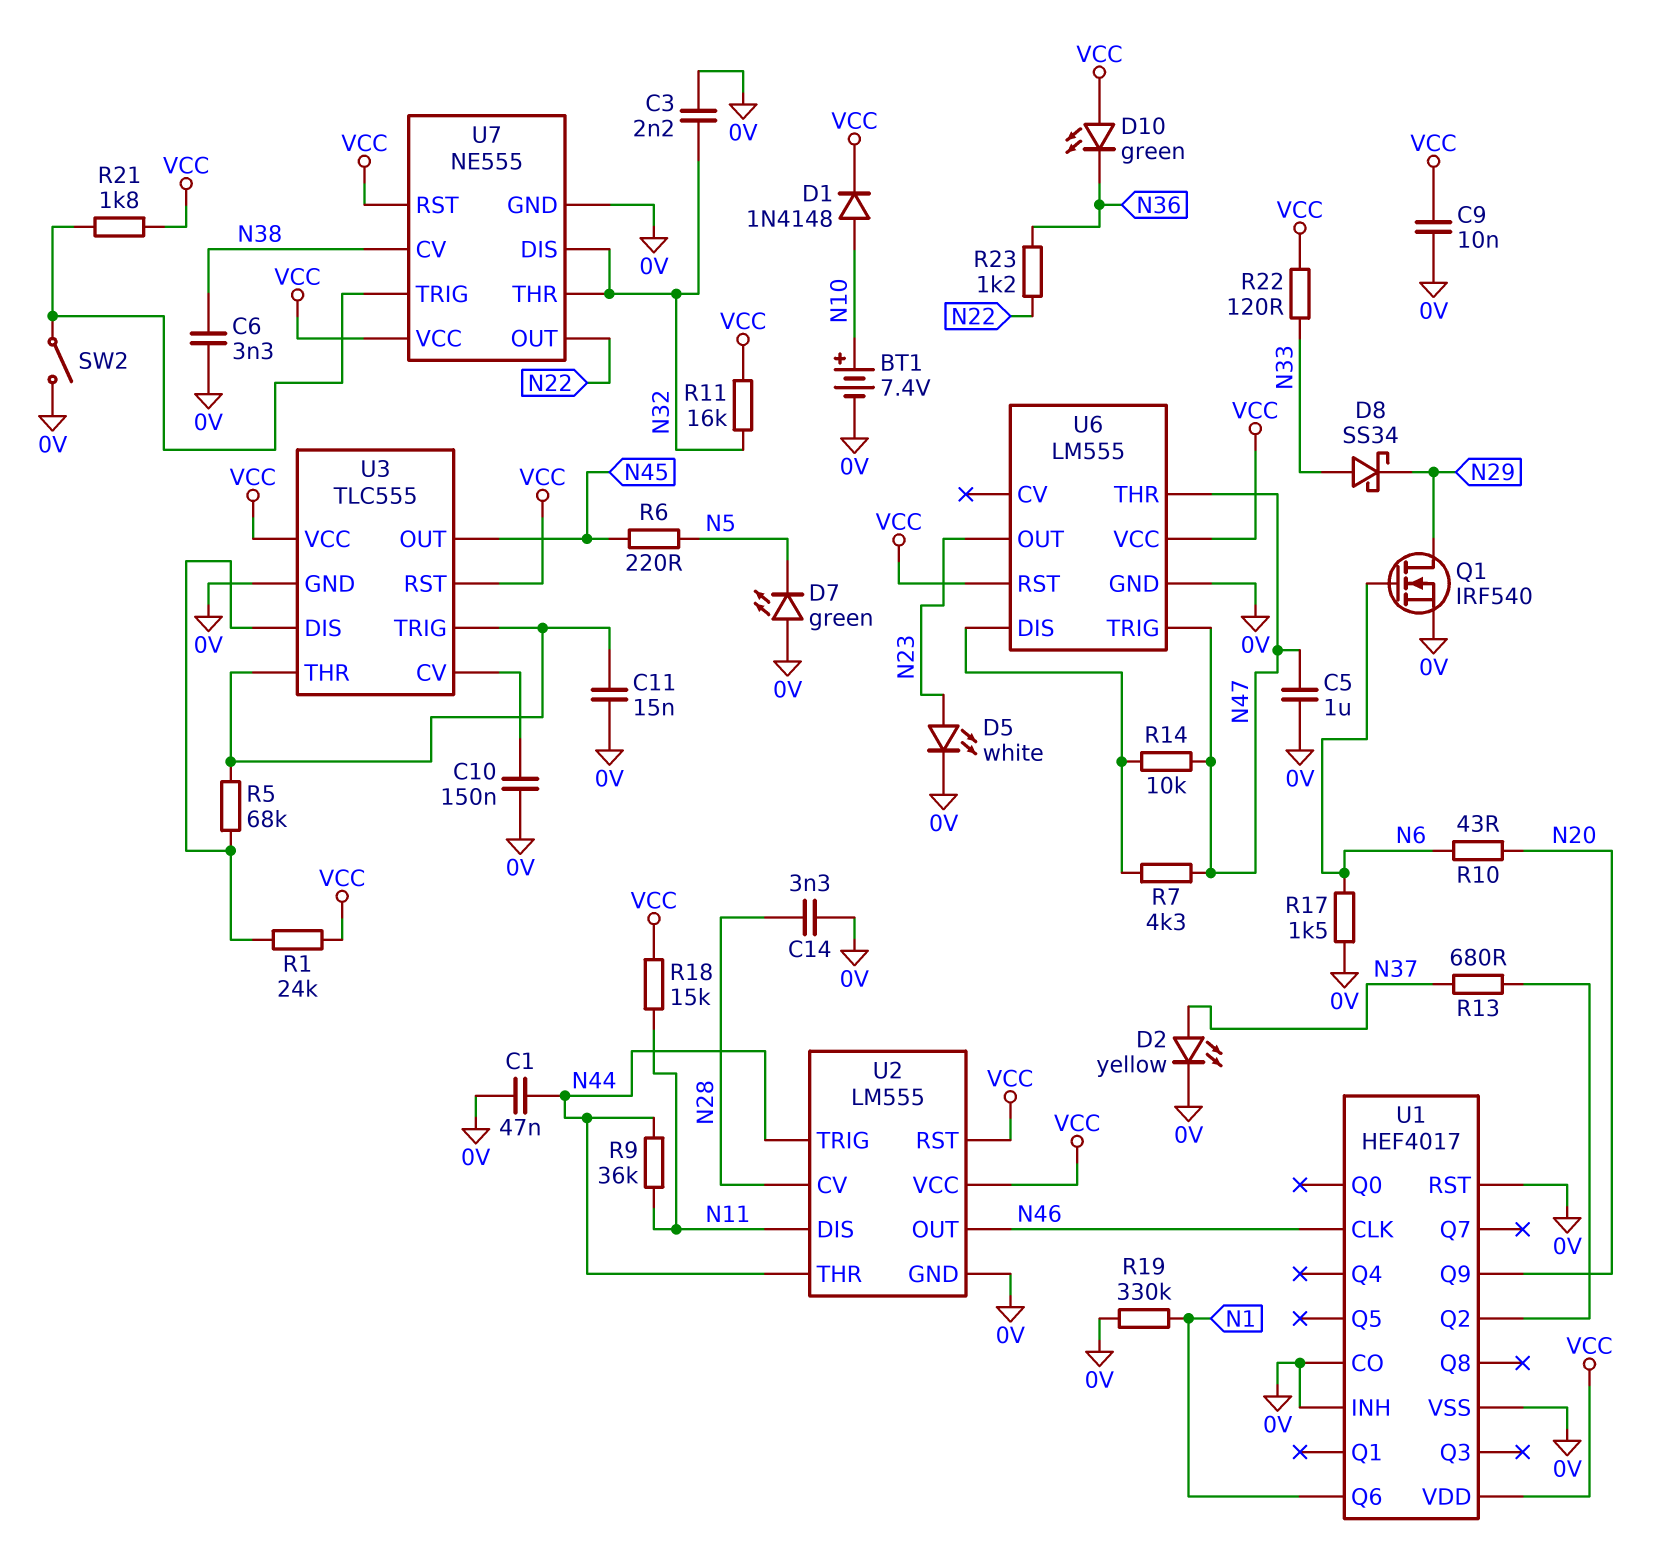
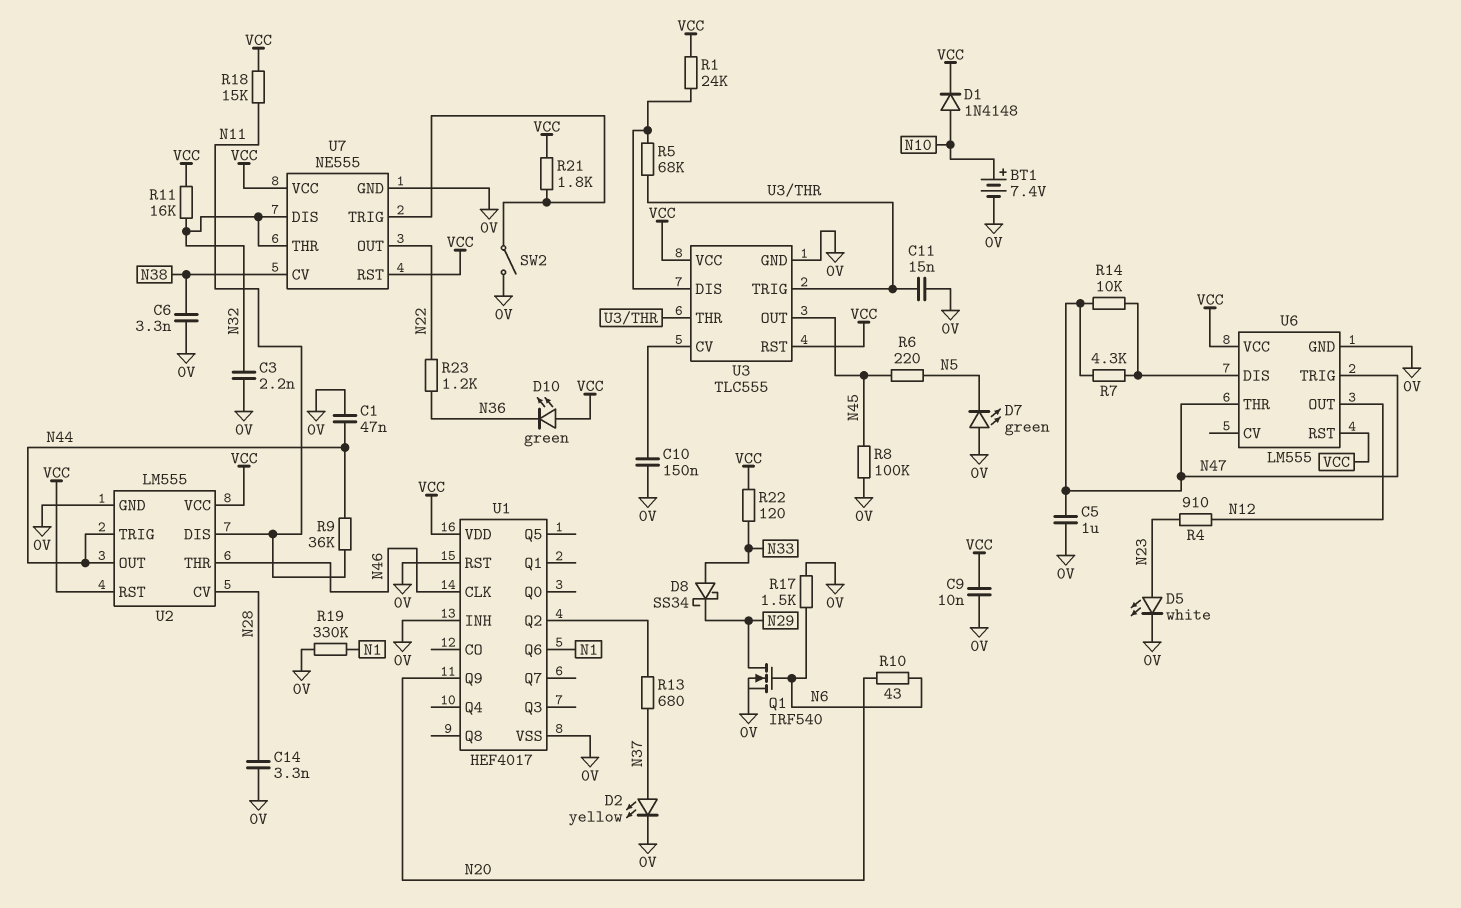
R4: none -> 910 (N12, N23)
R8: none -> 100k (0V, N45)
U1 pin CO: 0V -> none
U2 pin OUT: N46 -> N44
U2 pin THR: N44 -> N46
U6 pin OUT: N23 -> N12

